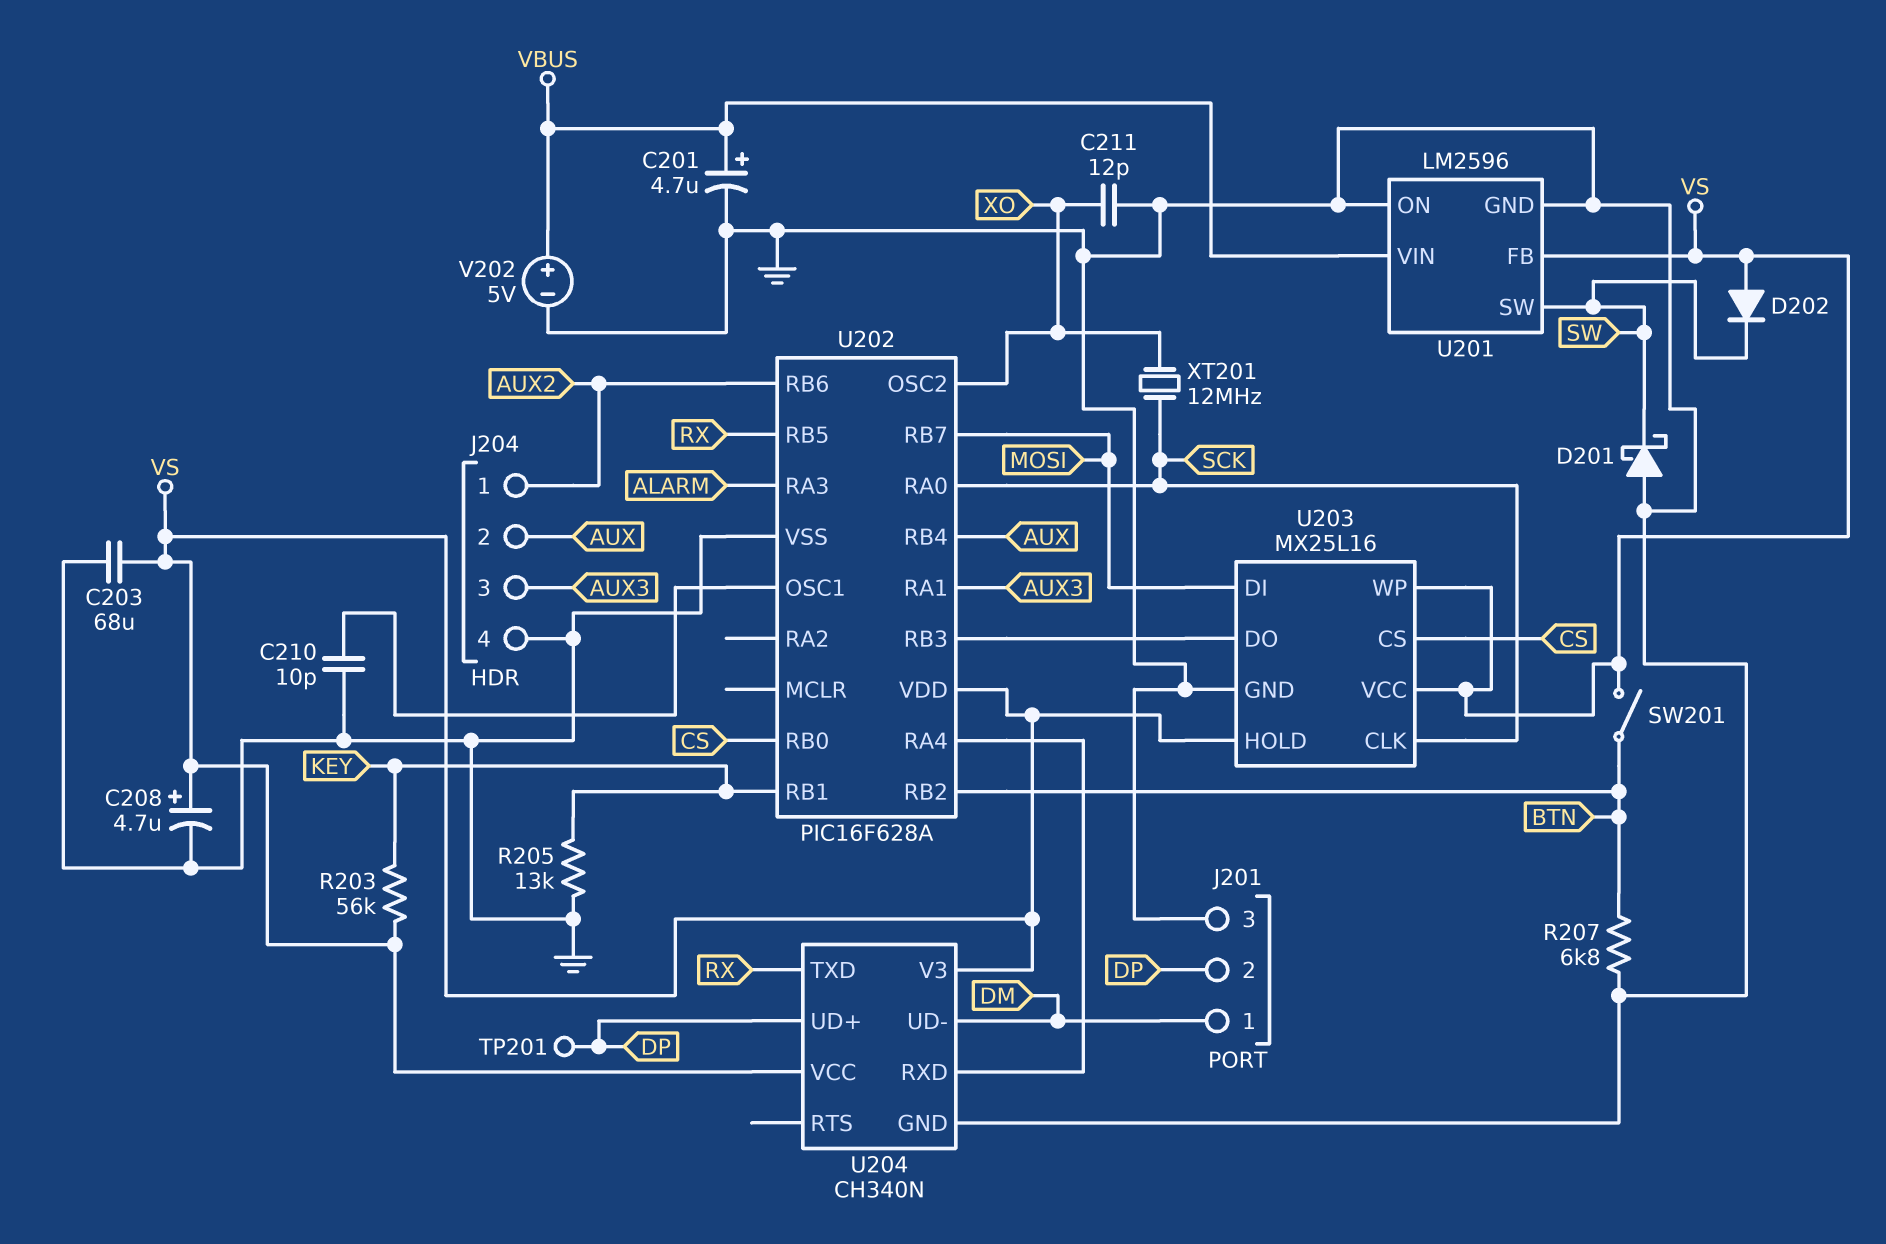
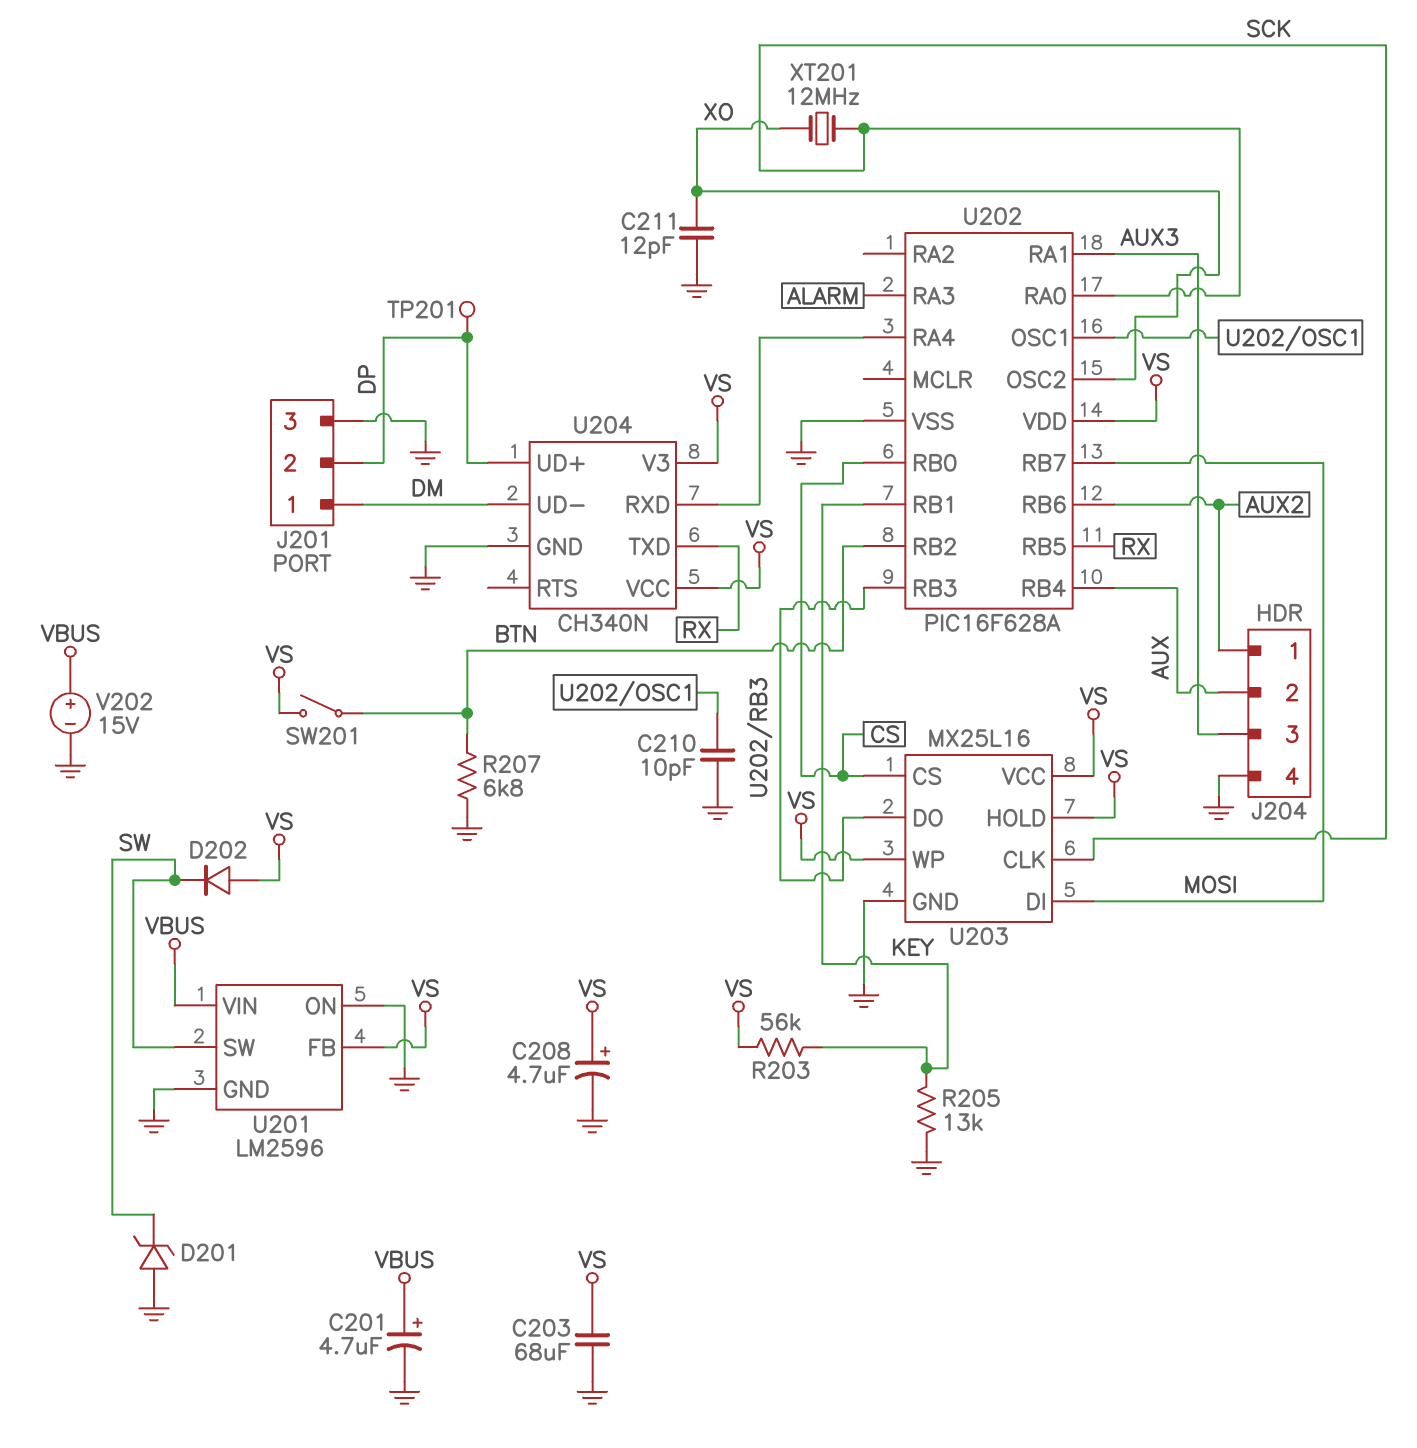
D201: schottky (A GND, K SW) -> zener (A GND, K SW)
V202: 5V (plus VBUS, minus GND) -> 15V (plus VBUS, minus GND)

